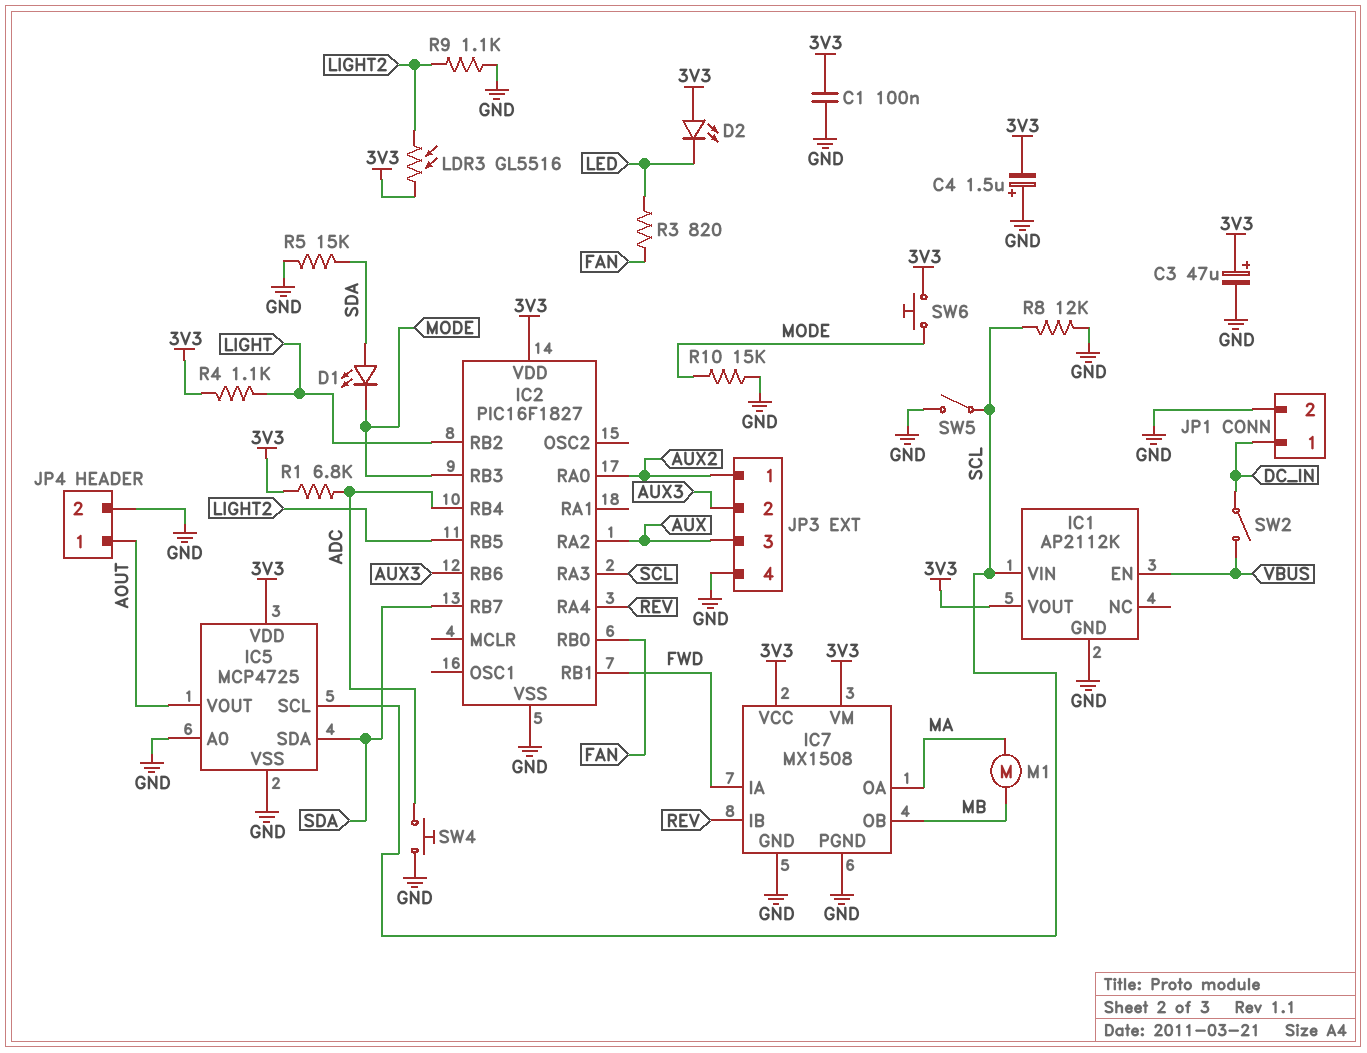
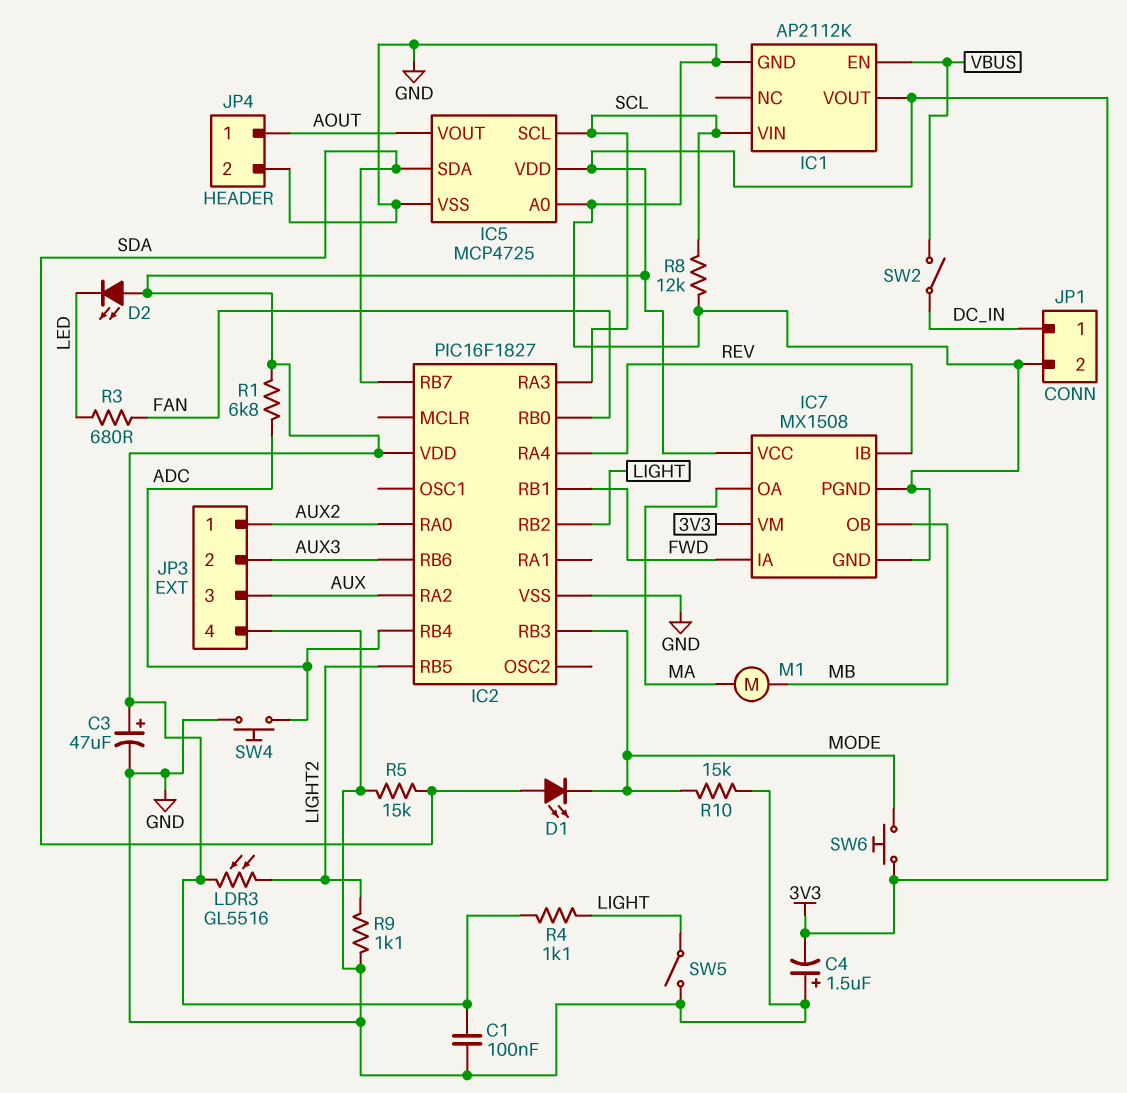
R3: 820 (FAN, LED) -> 680 (FAN, LED)
SW5: switch (GND, SCL) -> switch (GND, LIGHT)

